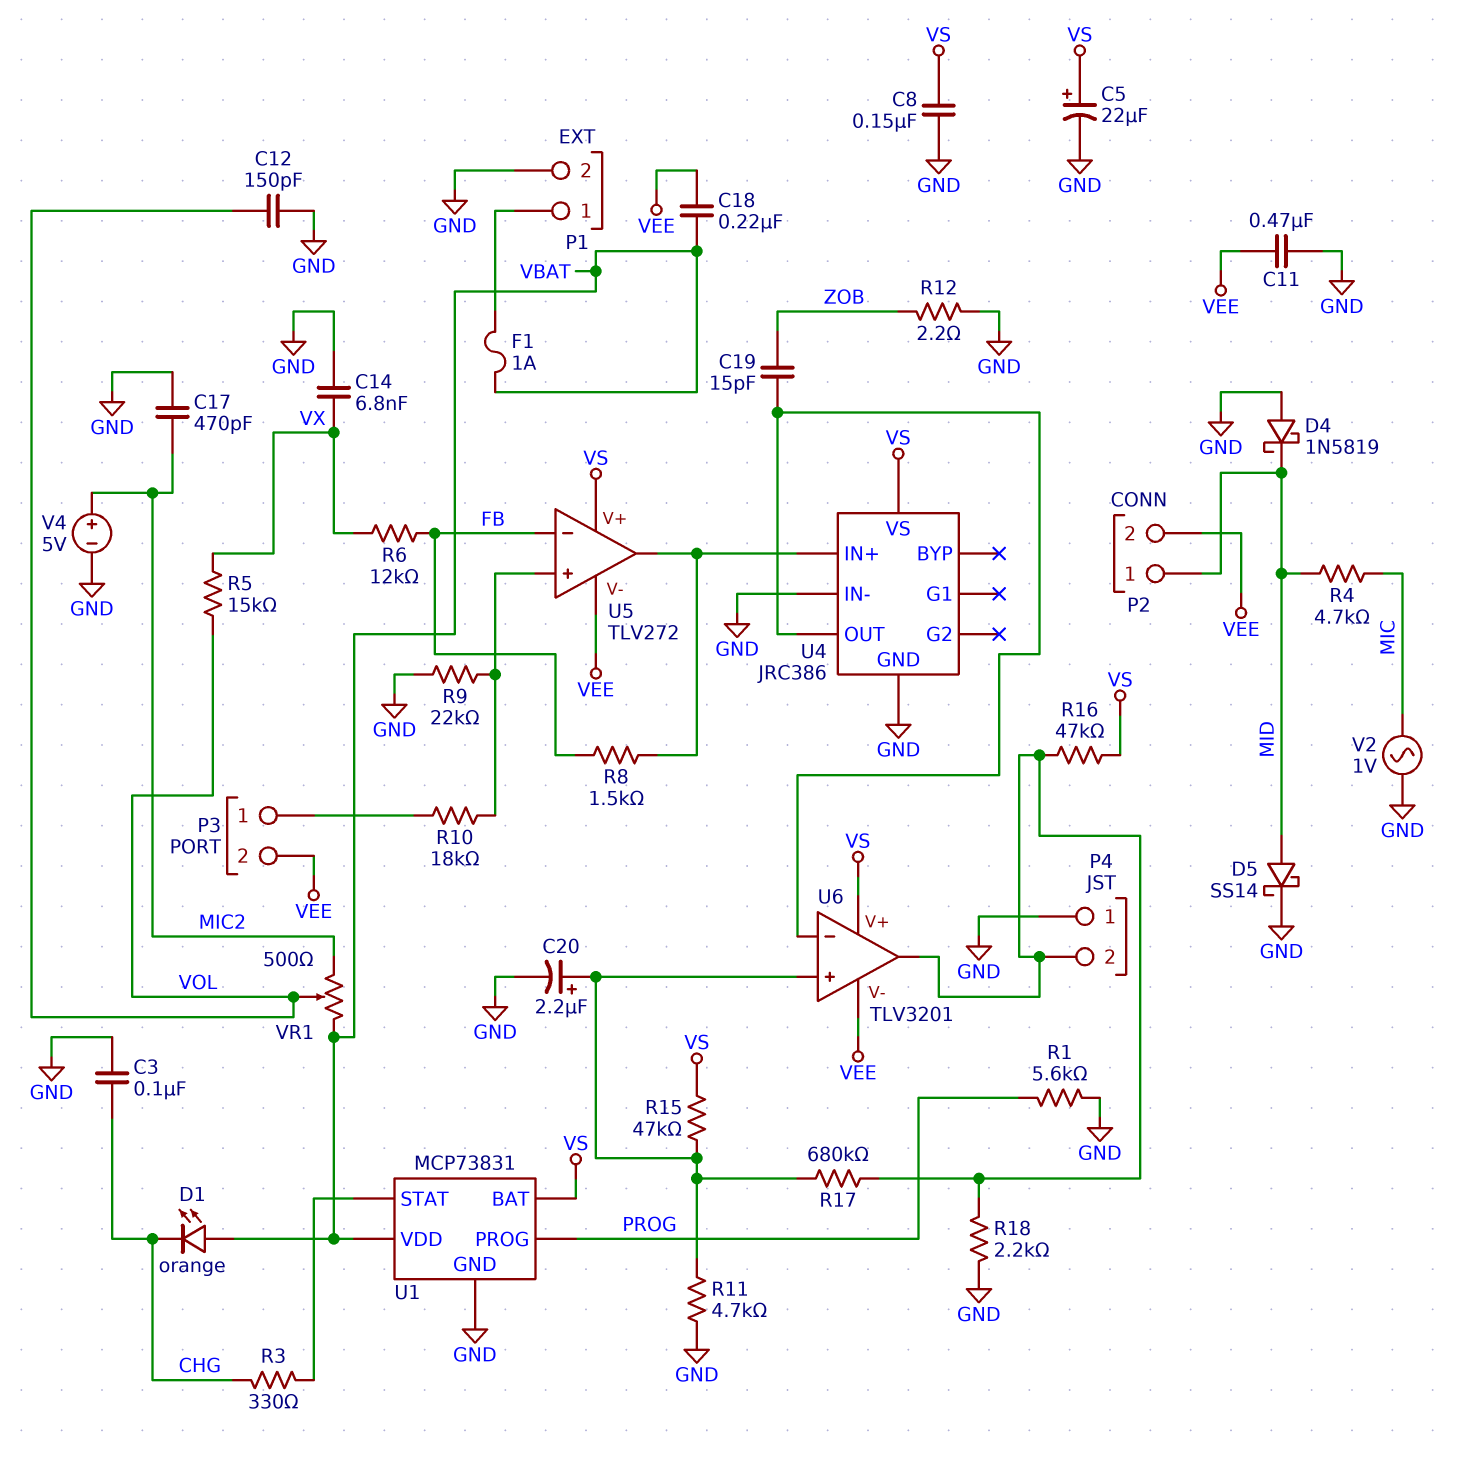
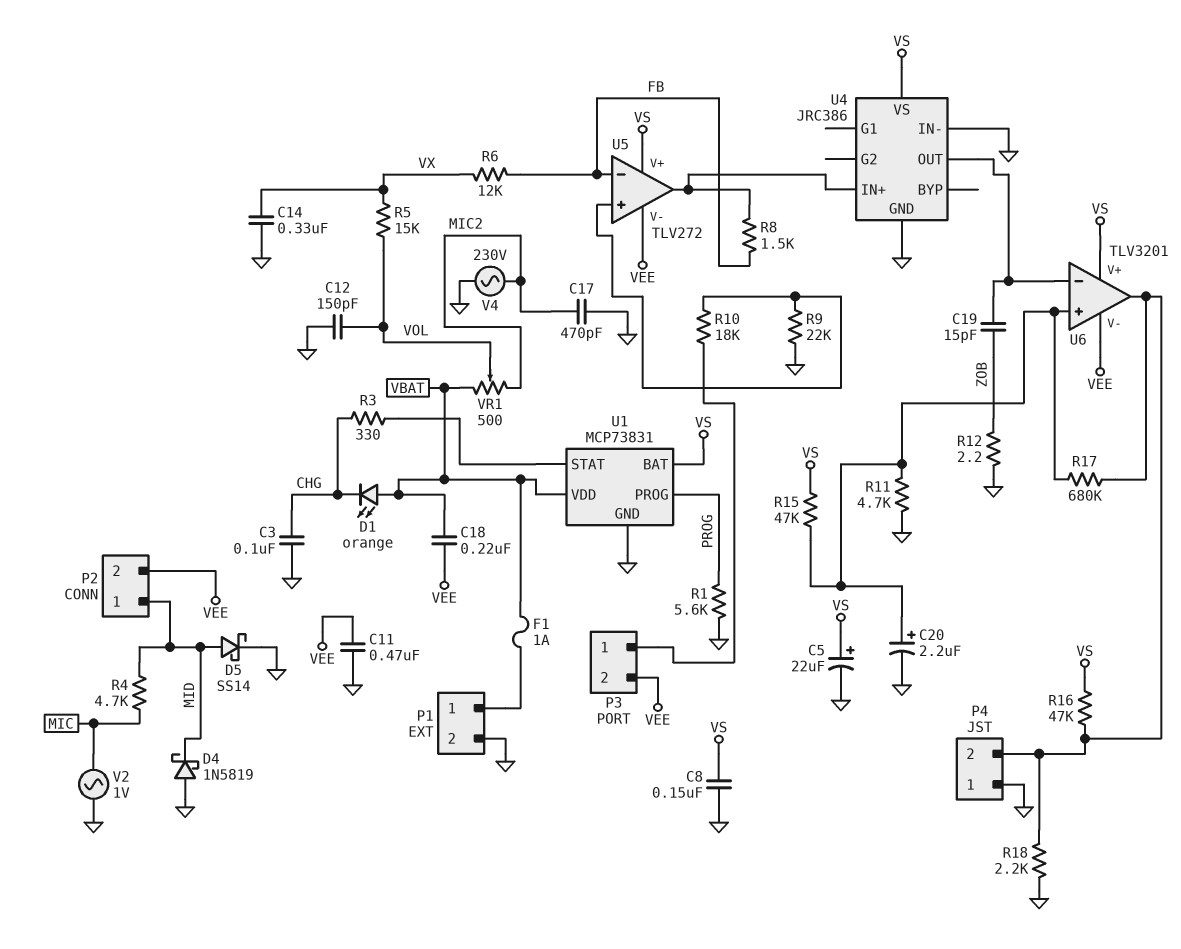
C14: 6.8nF (GND, VX) -> 330nF (GND, VX)
V4: 5V (plus MIC2, minus GND) -> AC 230V (GND, MIC2)

